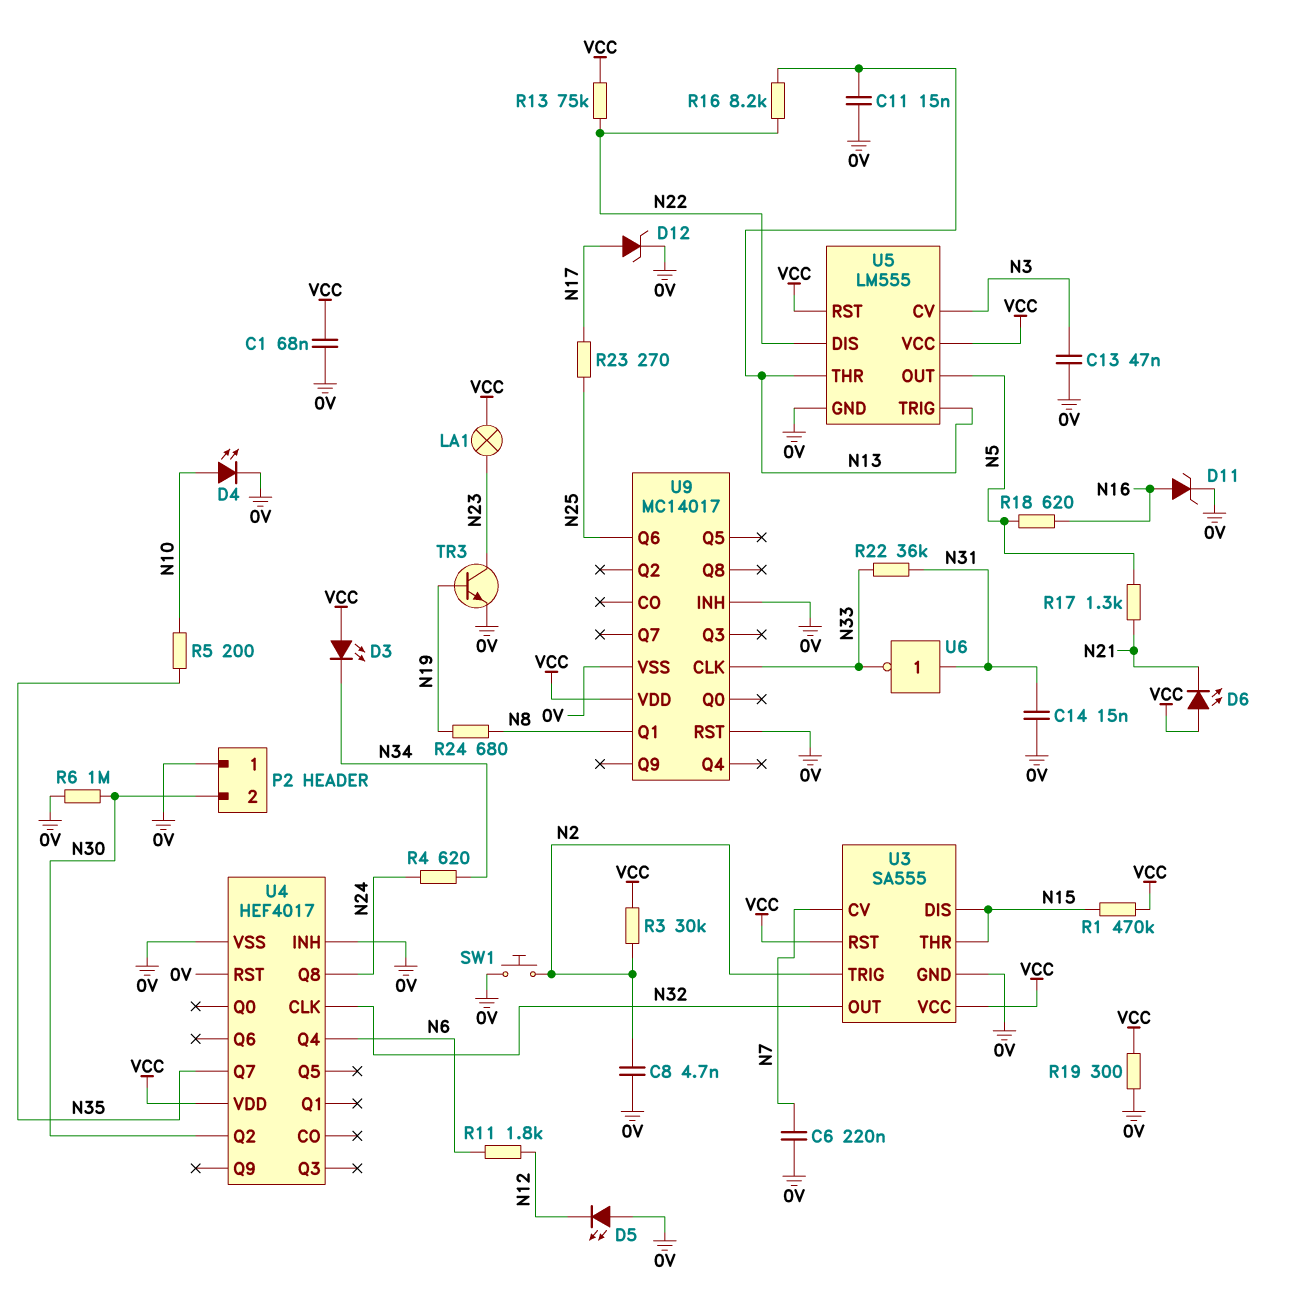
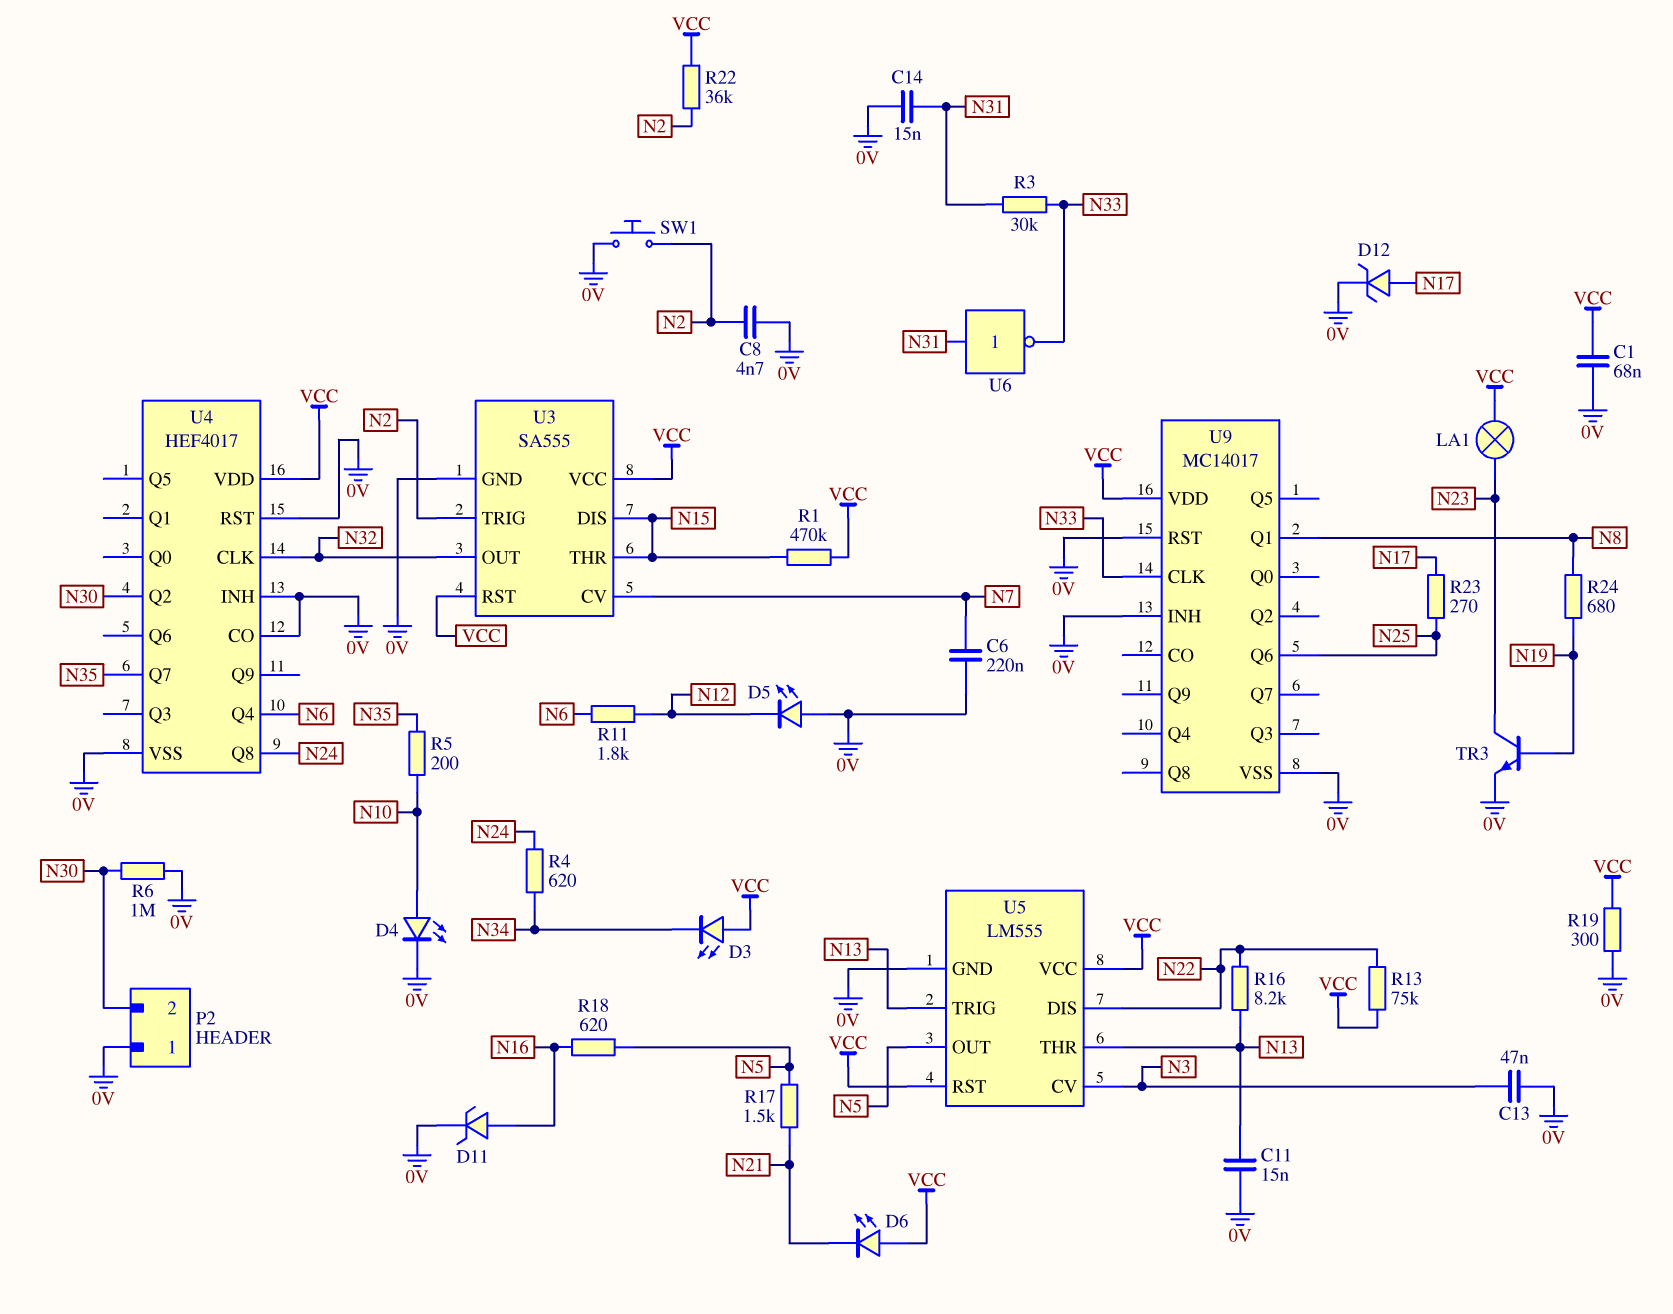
R3: 30k (N2, VCC) -> 30k (N31, N33)
R17: 1.3k (N5, N21) -> 1.5k (N5, N21)
R22: 36k (N31, N33) -> 36k (N2, VCC)
U4 pin CO: none -> 0V

